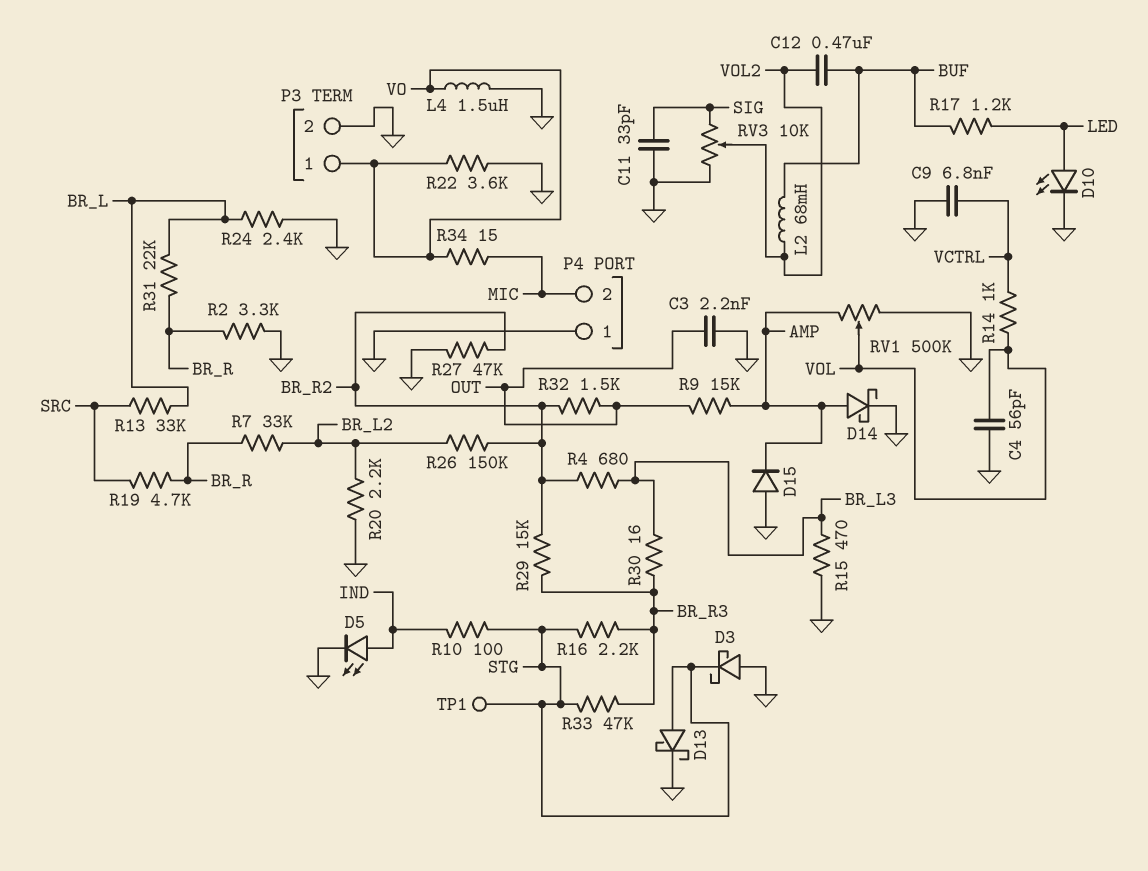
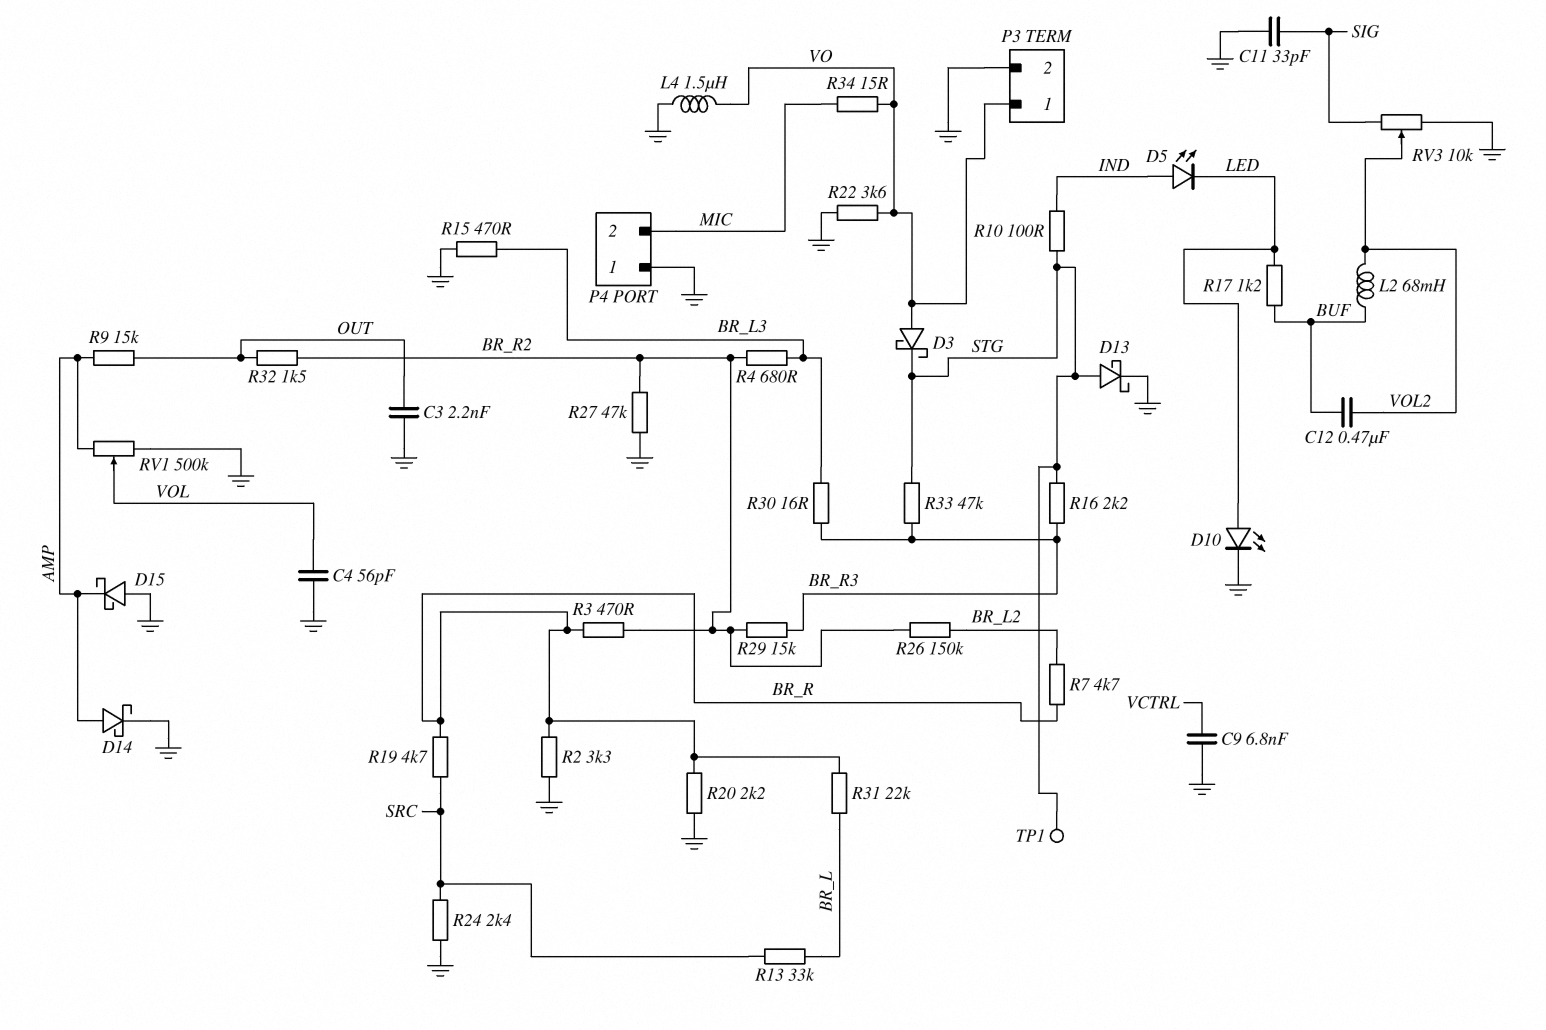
D3: schottky (A GND, K STG) -> schottky (A VO, K STG)
D5: LED (A IND, K GND) -> LED (A IND, K LED)
D15: diode (A GND, K AMP) -> schottky (A GND, K AMP)
R3: none -> 470 (BR_R, BR_R2)
R7: 33k (BR_L2, BR_R) -> 4.7k (BR_L2, BR_R)
R14: 1k (VCTRL, VOL) -> none
R20: 2.2k (BR_L2, GND) -> 2.2k (BR_R, GND)
R24: 2.4k (BR_L, GND) -> 2.4k (GND, SRC)

